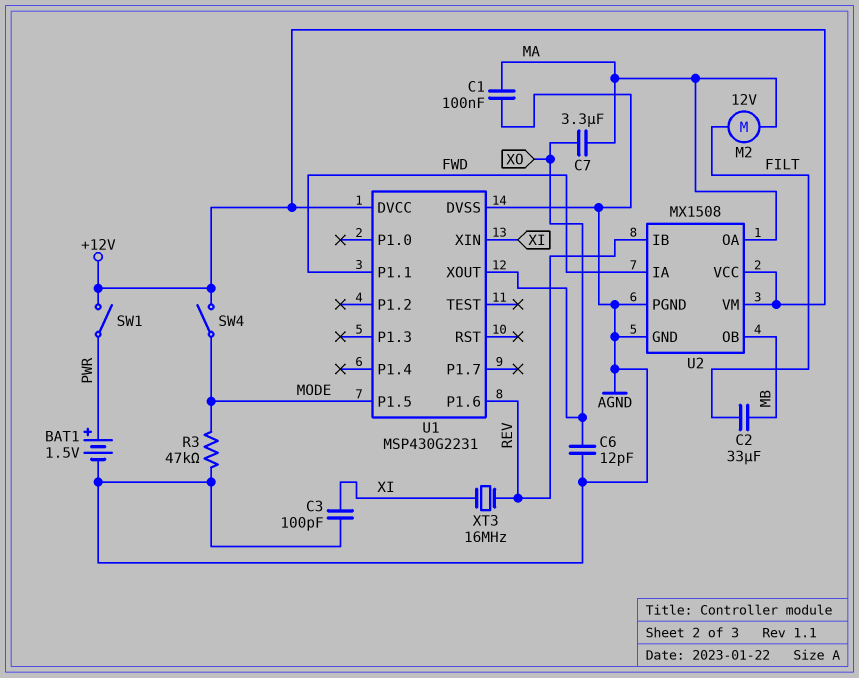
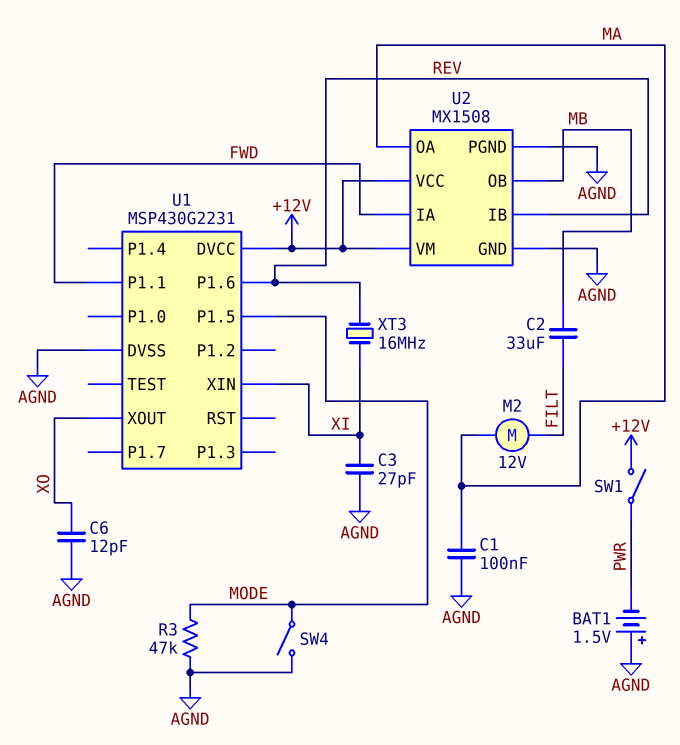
BAT1: 1.5V (plus PWR, minus AGND) -> 1.5V (plus AGND, minus PWR)
C3: 100pF (AGND, XI) -> 27pF (AGND, XI)
C7: 3.3uF (MA, XO) -> none
SW4: switch (+12V, MODE) -> switch (AGND, MODE)

